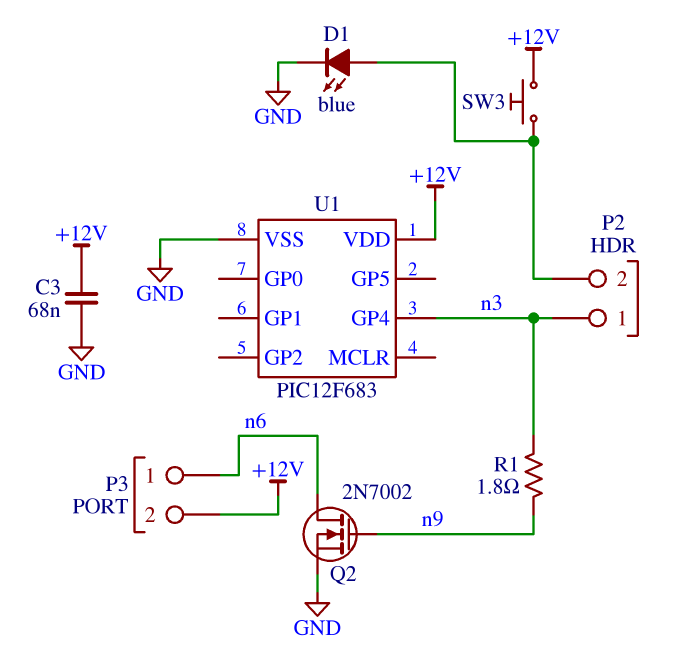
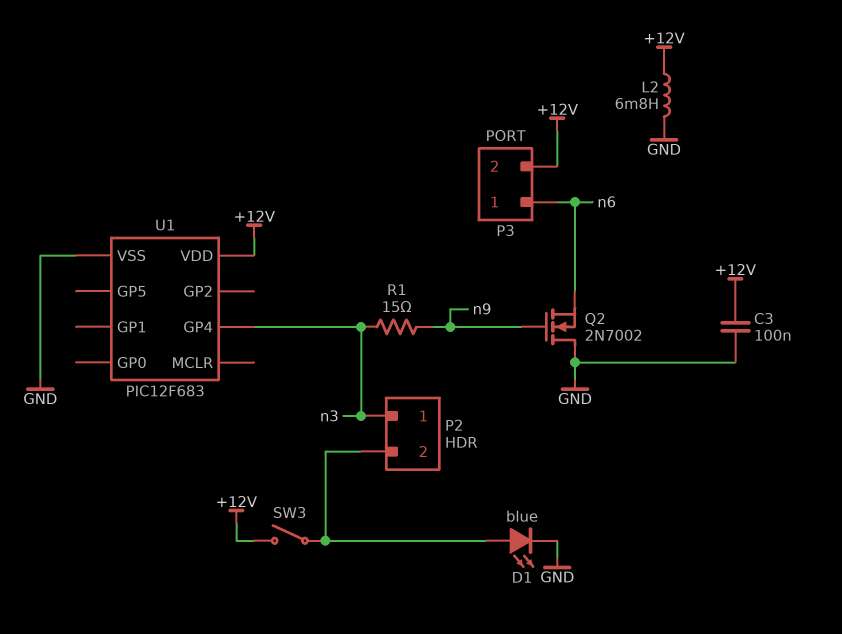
C3: 68nF (+12V, GND) -> 100nF (+12V, GND)
L2: none -> 6.8mH (+12V, GND)
Q2: NMOS 2N7002 (G n9, D n6, S GND) -> NMOS 2N7002 (G n9, D GND, S n6)
R1: 1.8 (n3, n9) -> 15 (n3, n9)
SW3: button (+12V, P2/2) -> switch (+12V, P2/2)

